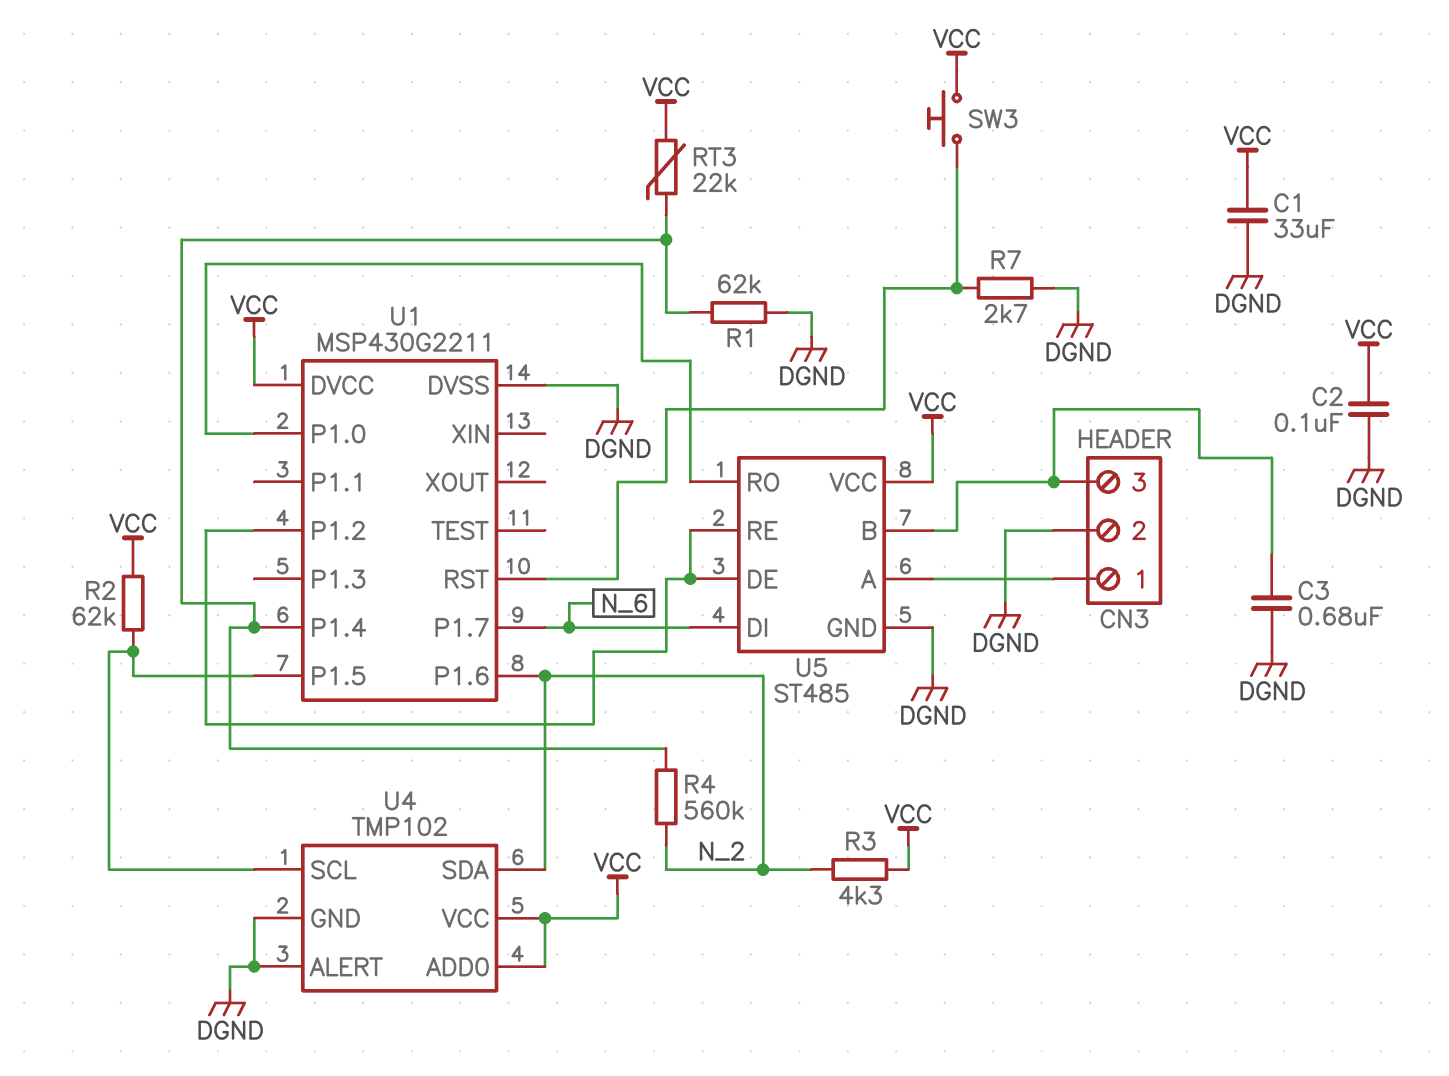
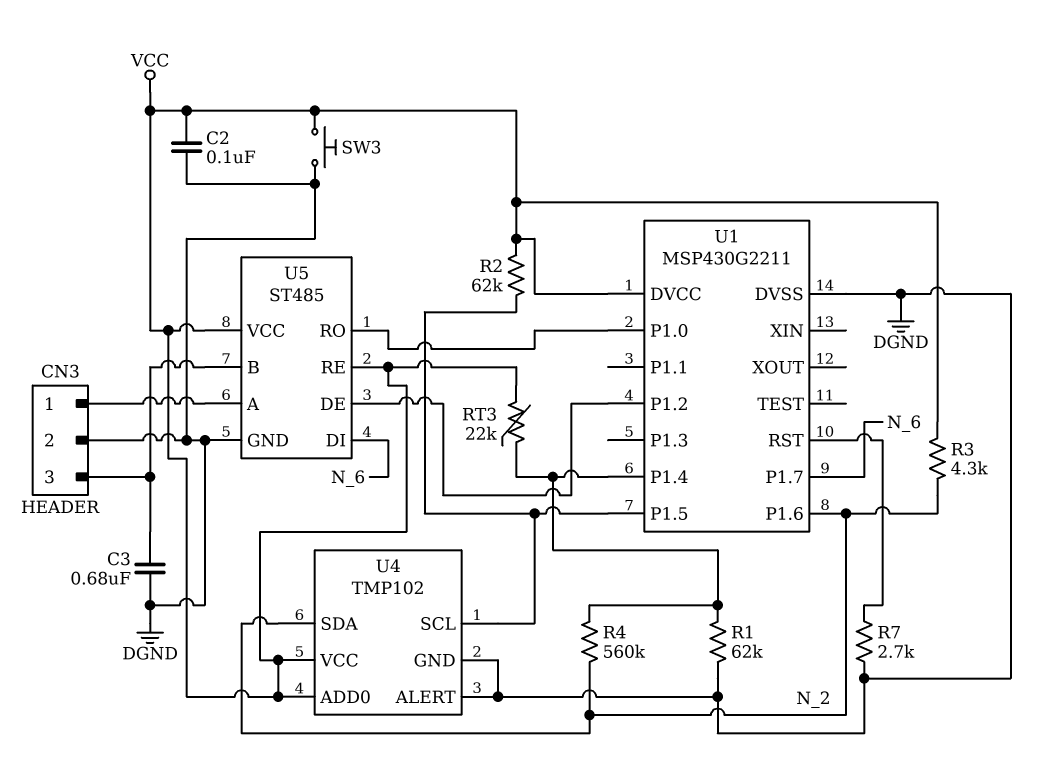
C1: 33uF (DGND, VCC) -> none
SW3: button (U1/RST, VCC) -> button (DGND, VCC)
U5 pin RE: U1/P1.2 -> VCC

